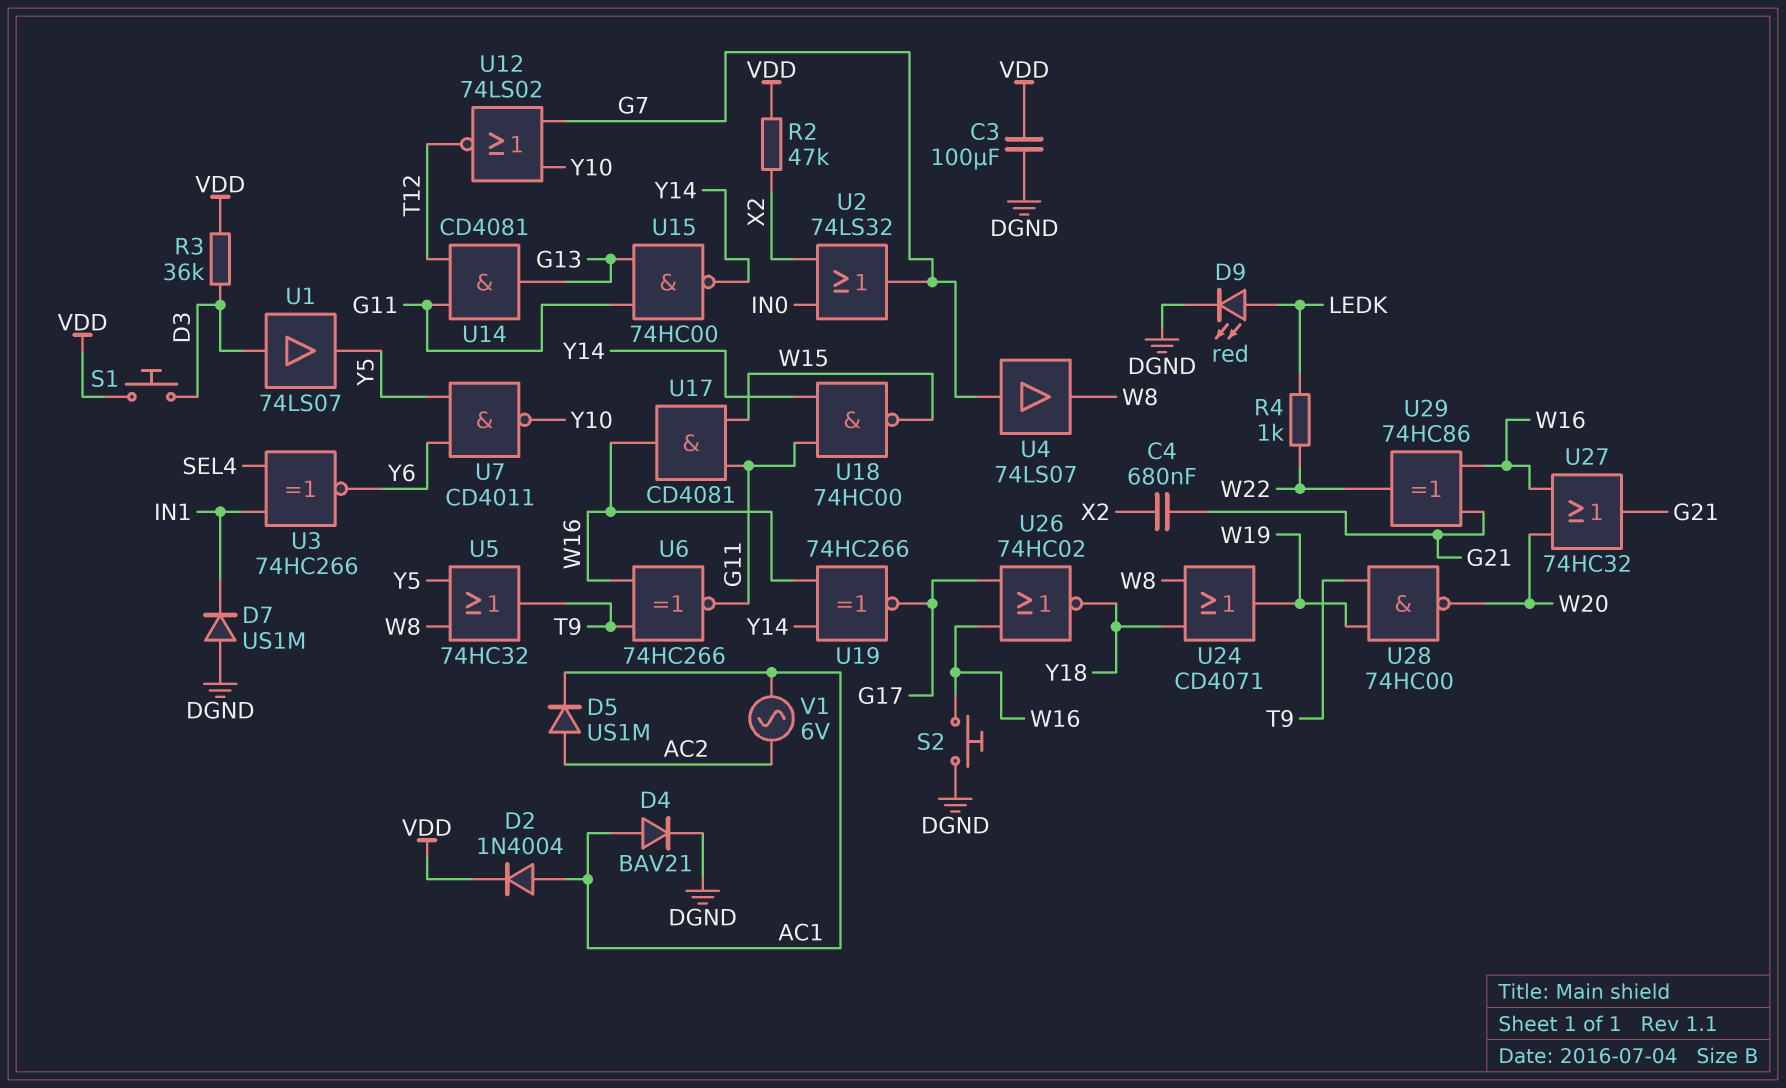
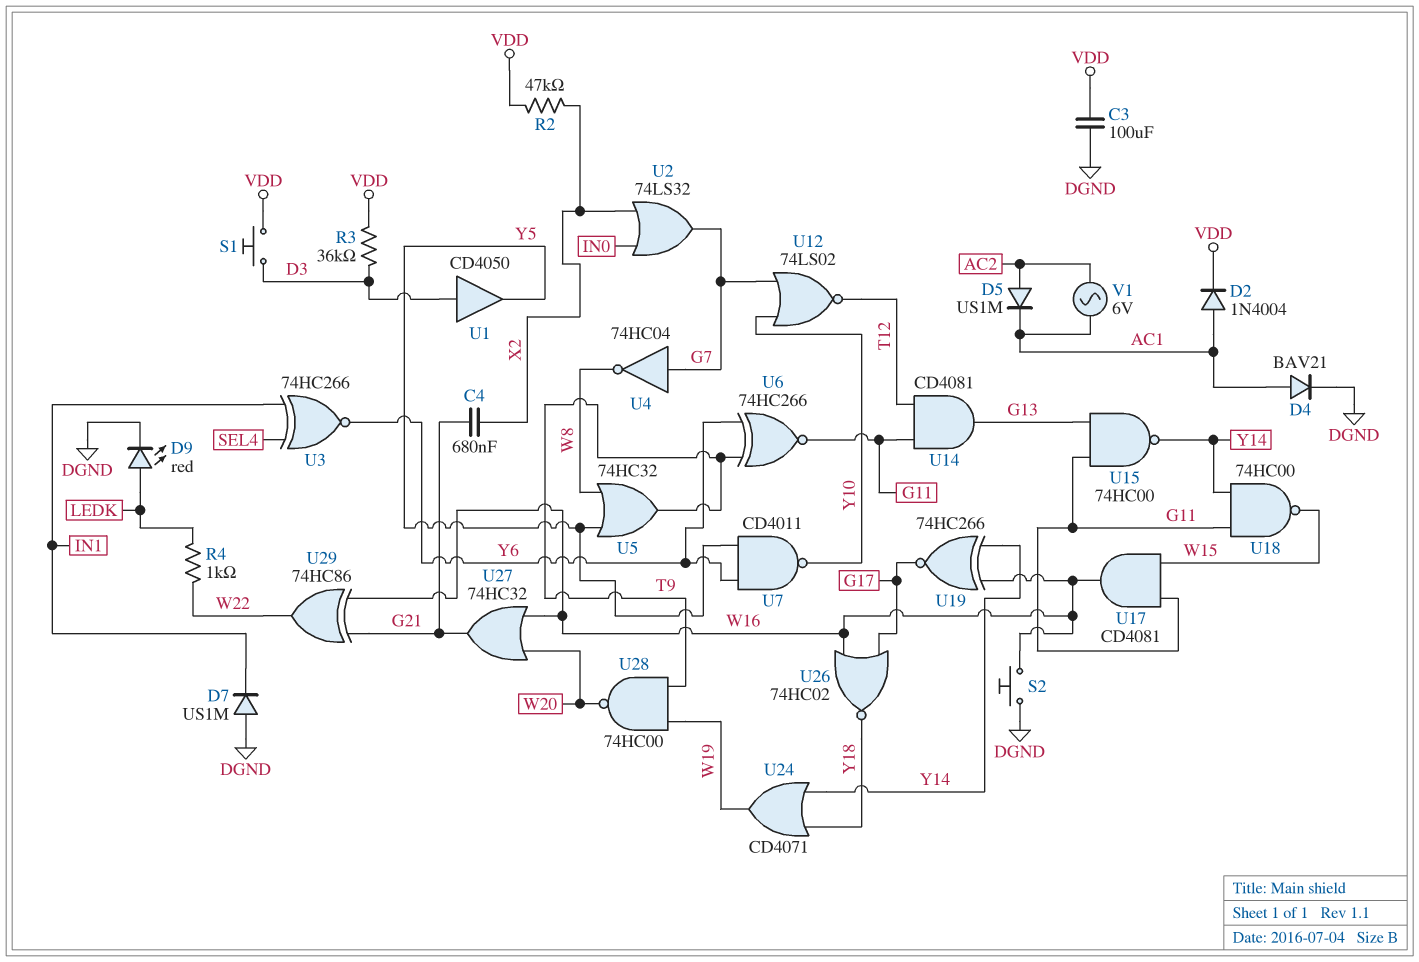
U1: buffer 74LS07 (in D3, out Y5) -> buffer CD4050 (in D3, out Y5)
U4: buffer 74LS07 (in G7, out W8) -> NOT 74HC04 (in G7, out W8)
U6: XNOR 74HC266 (in T9, in W16, out G11) -> XNOR 74HC266 (in T9, in Y6, out G11)
U24: OR CD4071 (in W8, in Y18, out W19) -> OR CD4071 (in Y14, in Y18, out W19)

